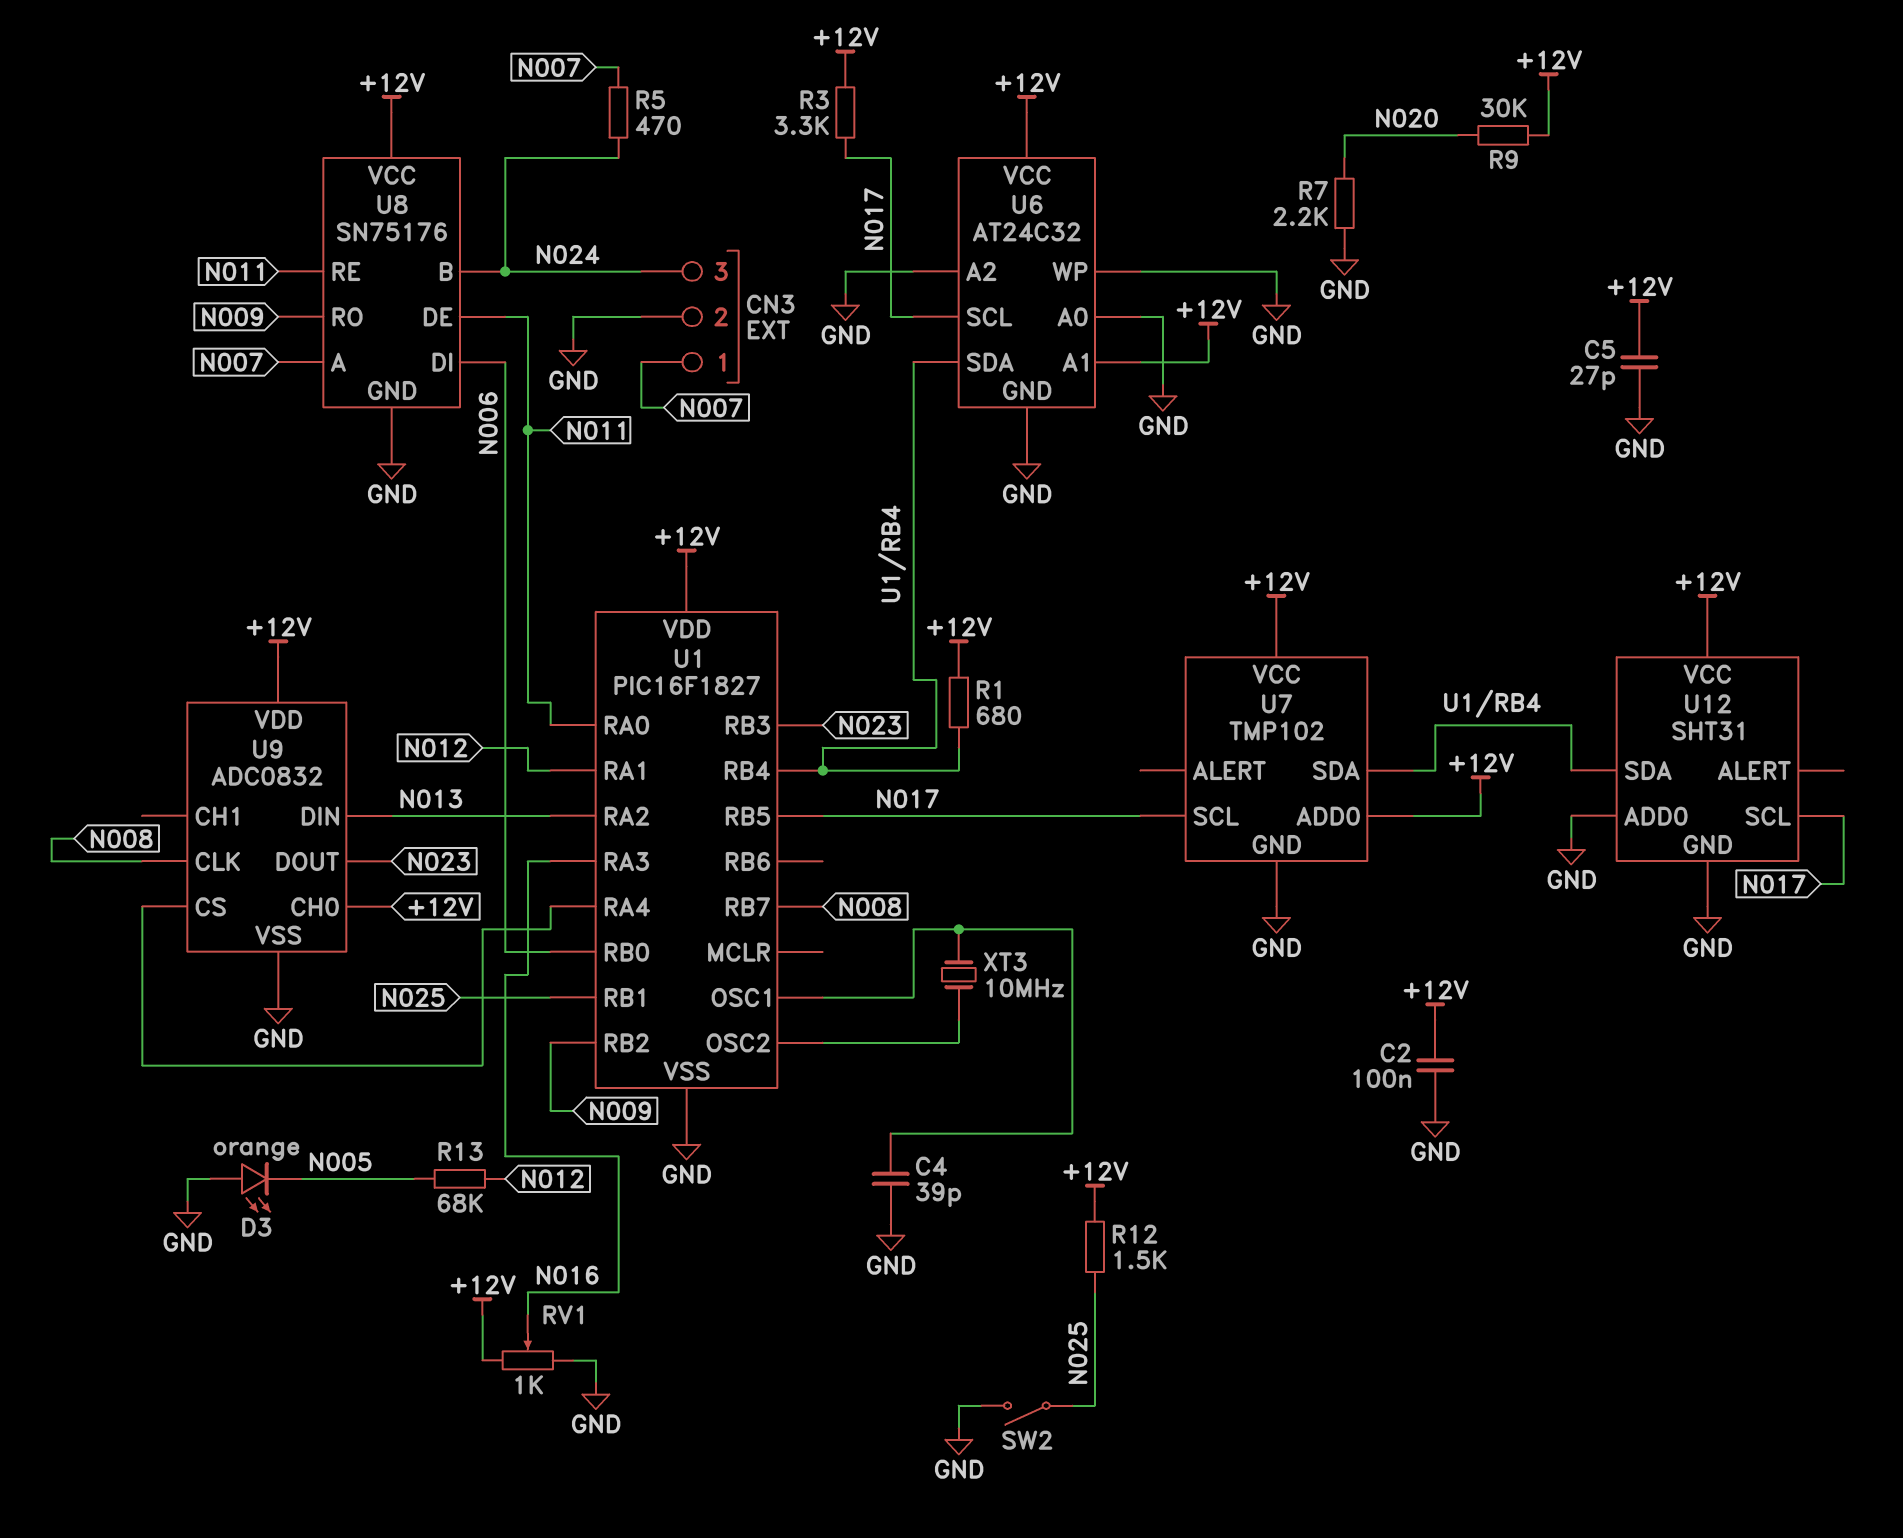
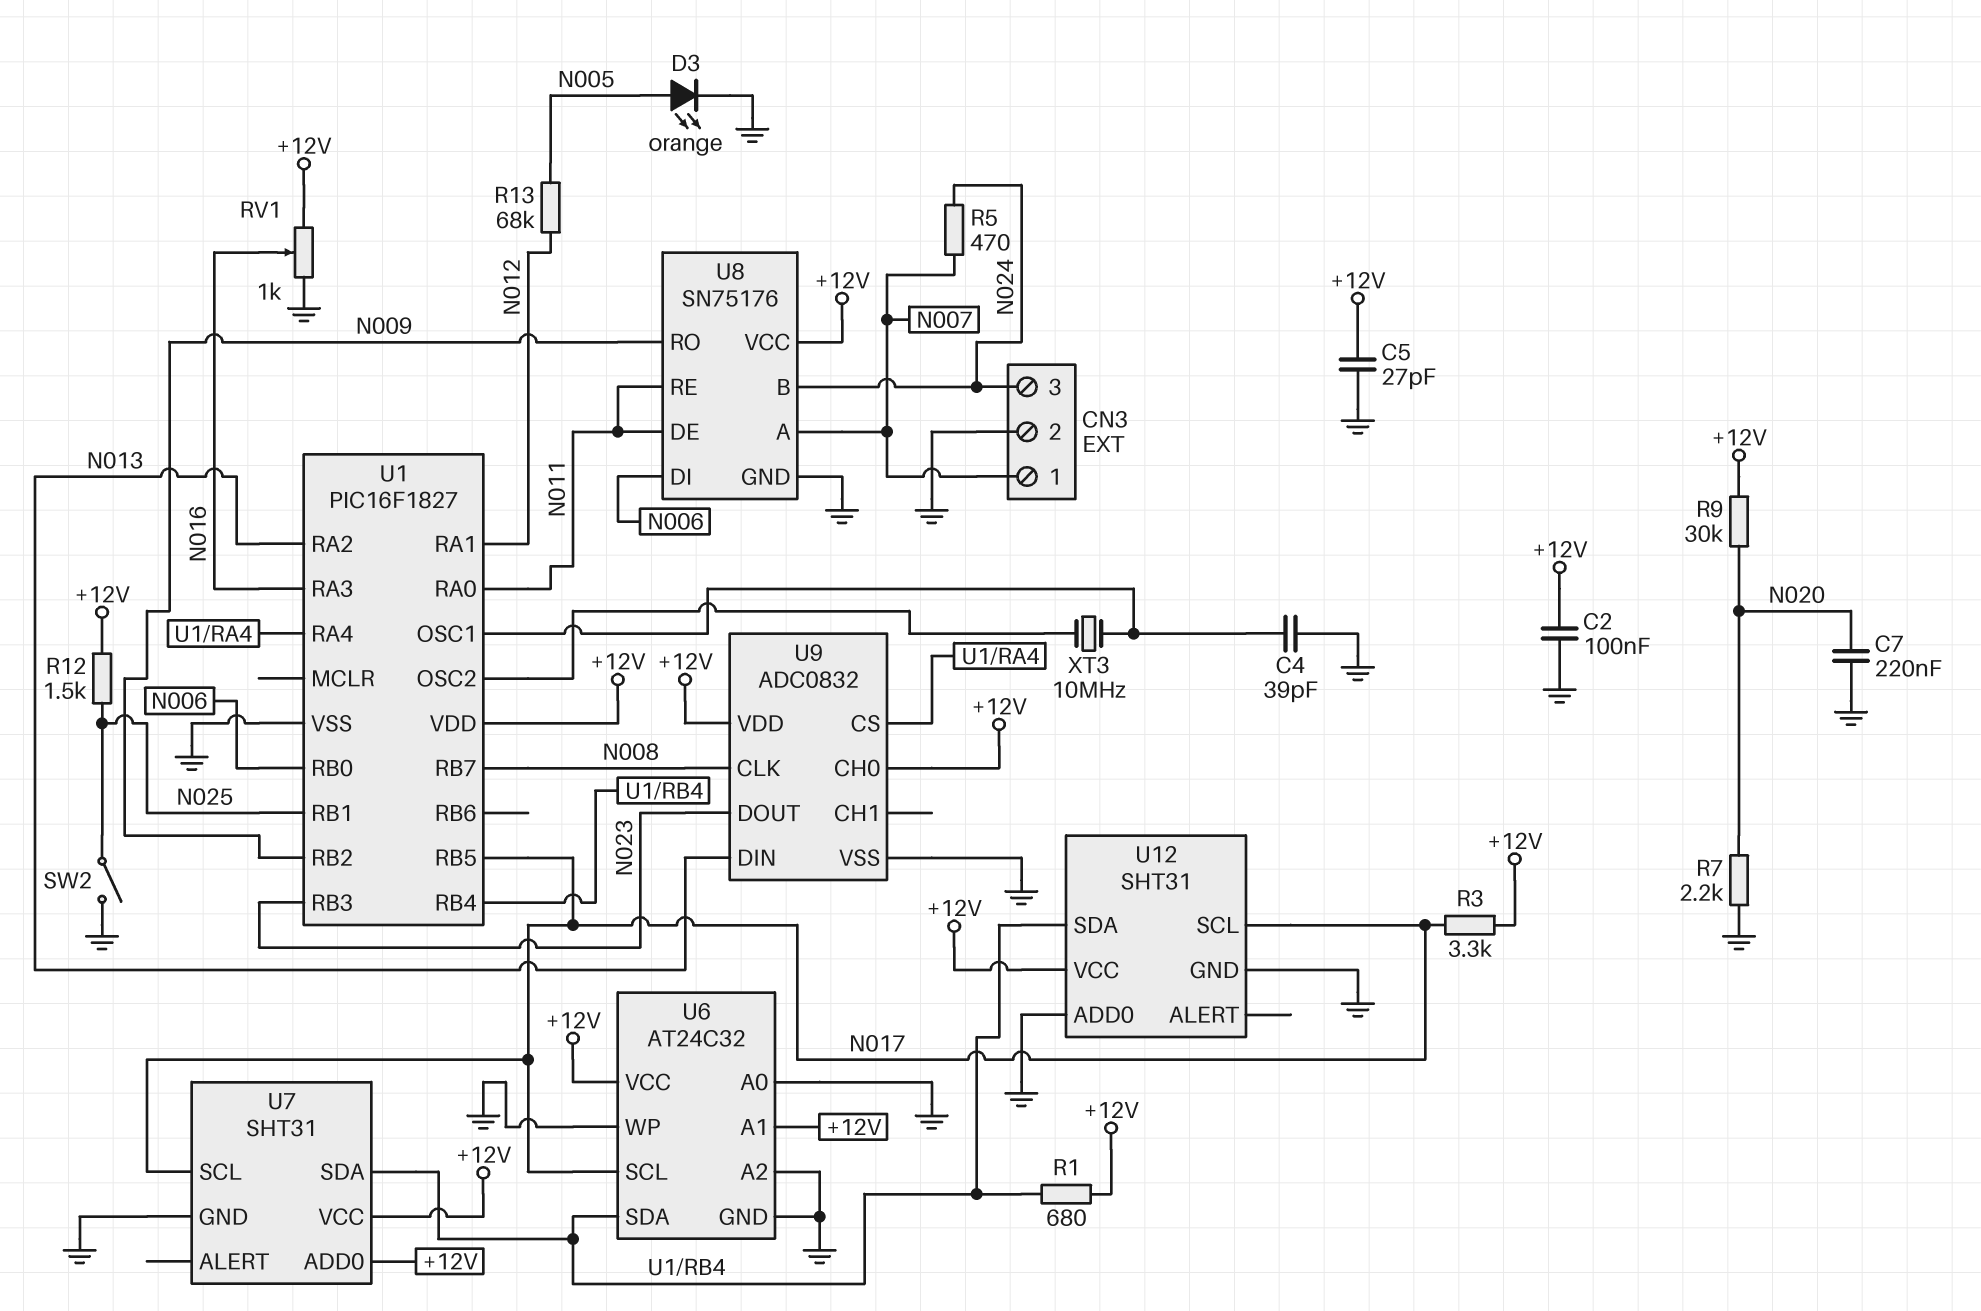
C7: none -> 220nF (GND, N020)
D3: LED orange (A GND, K N005) -> LED orange (A N005, K GND)
U7: TMP102 -> SHT31

